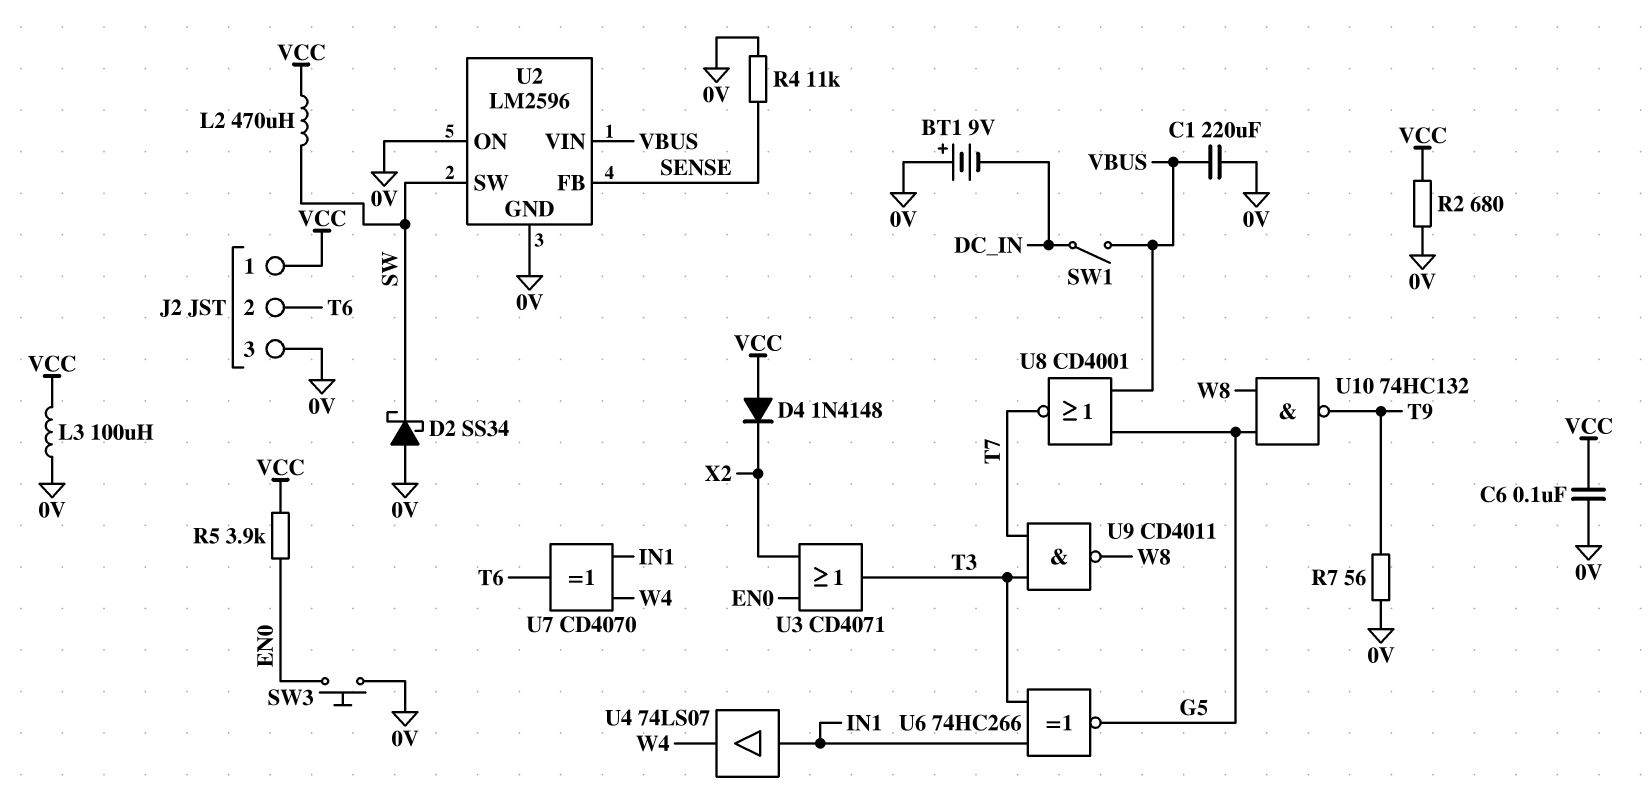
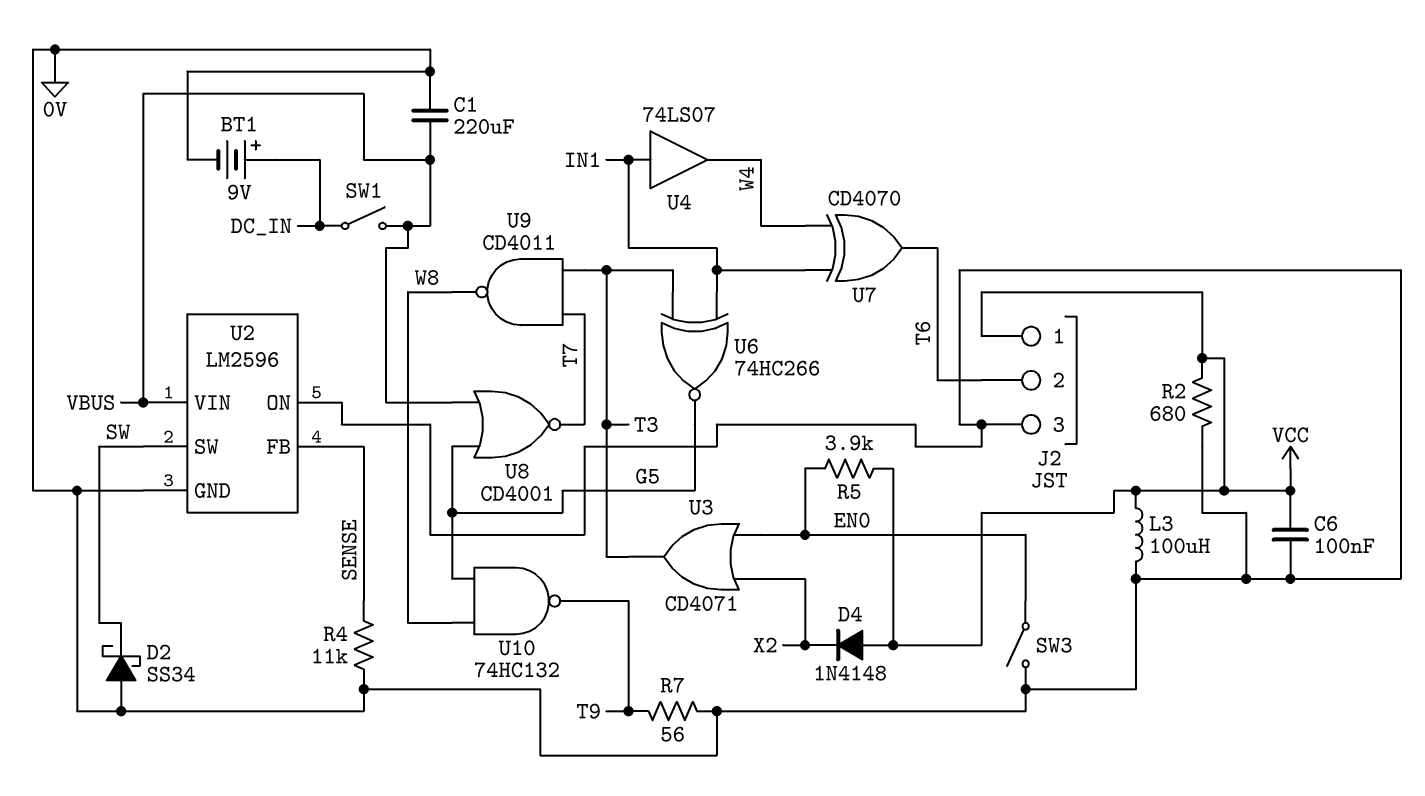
BT1: 9V (plus 0V, minus DC_IN) -> 9V (plus DC_IN, minus 0V)
L2: 470uH (SW, VCC) -> none
SW3: button (0V, EN0) -> switch (0V, EN0)

